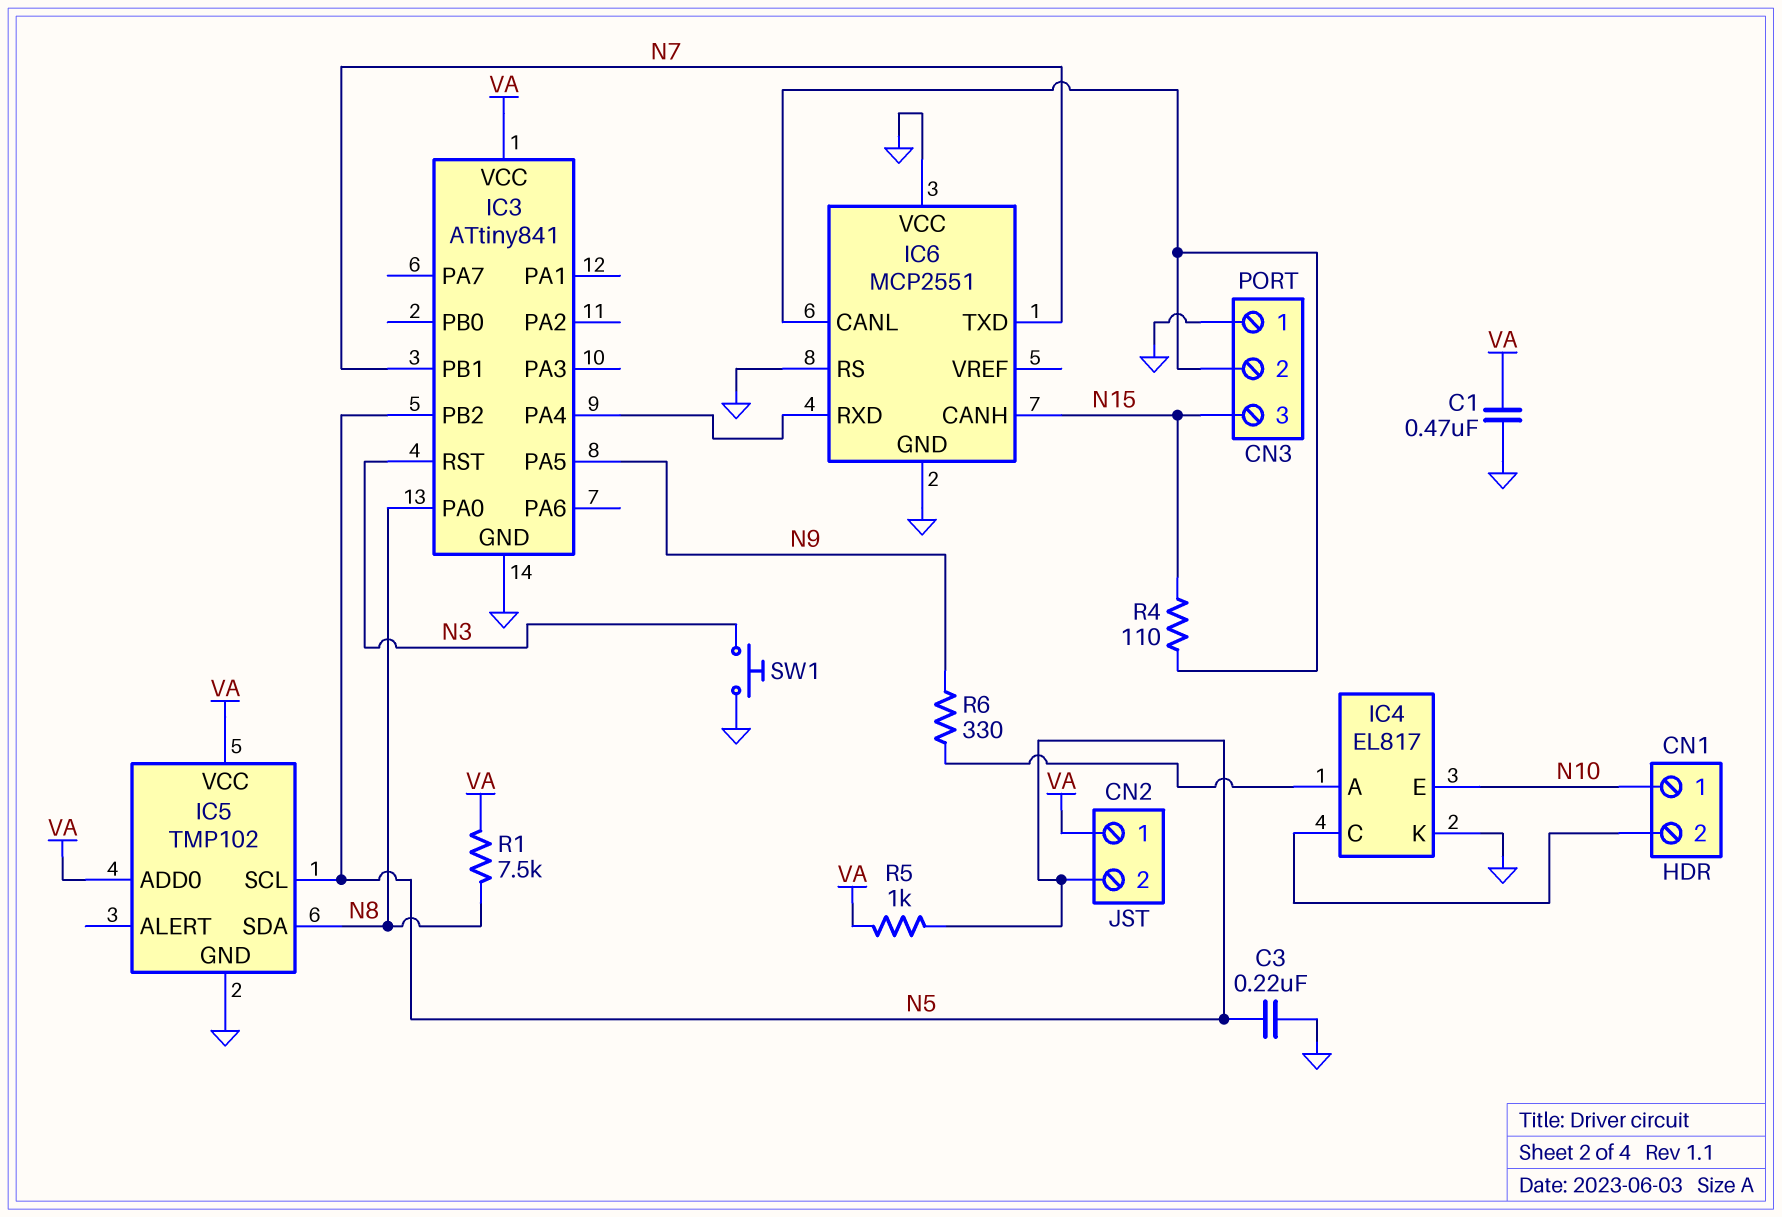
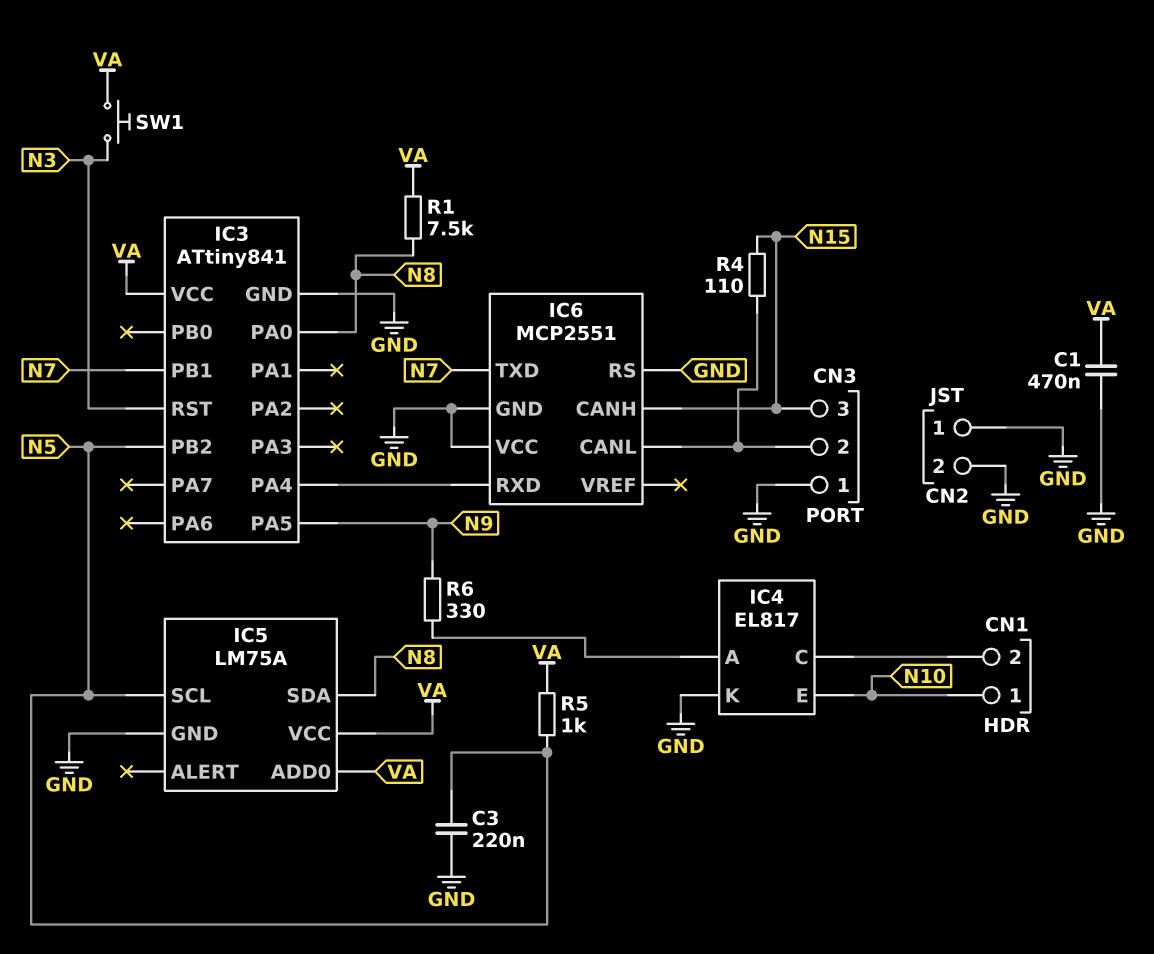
CN2 pin 1: VA -> GND
CN2 pin 2: N5 -> GND
IC5: TMP102 -> LM75A
SW1: button (GND, N3) -> button (N3, VA)

